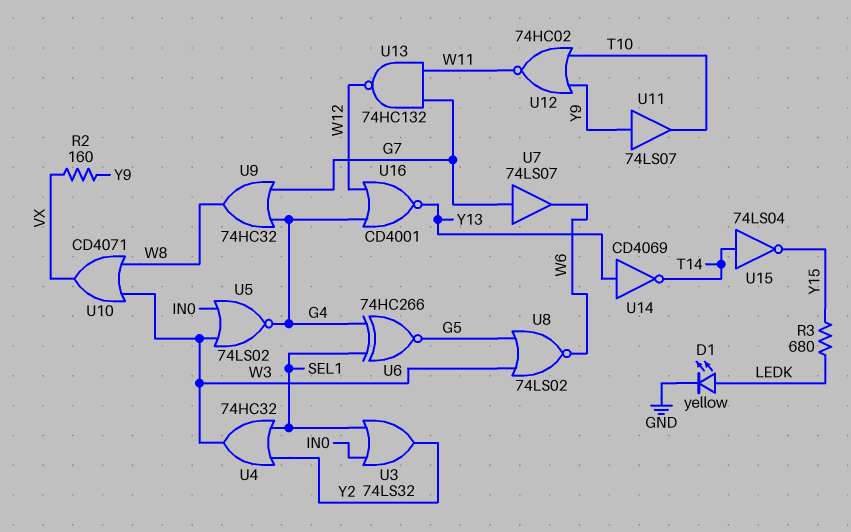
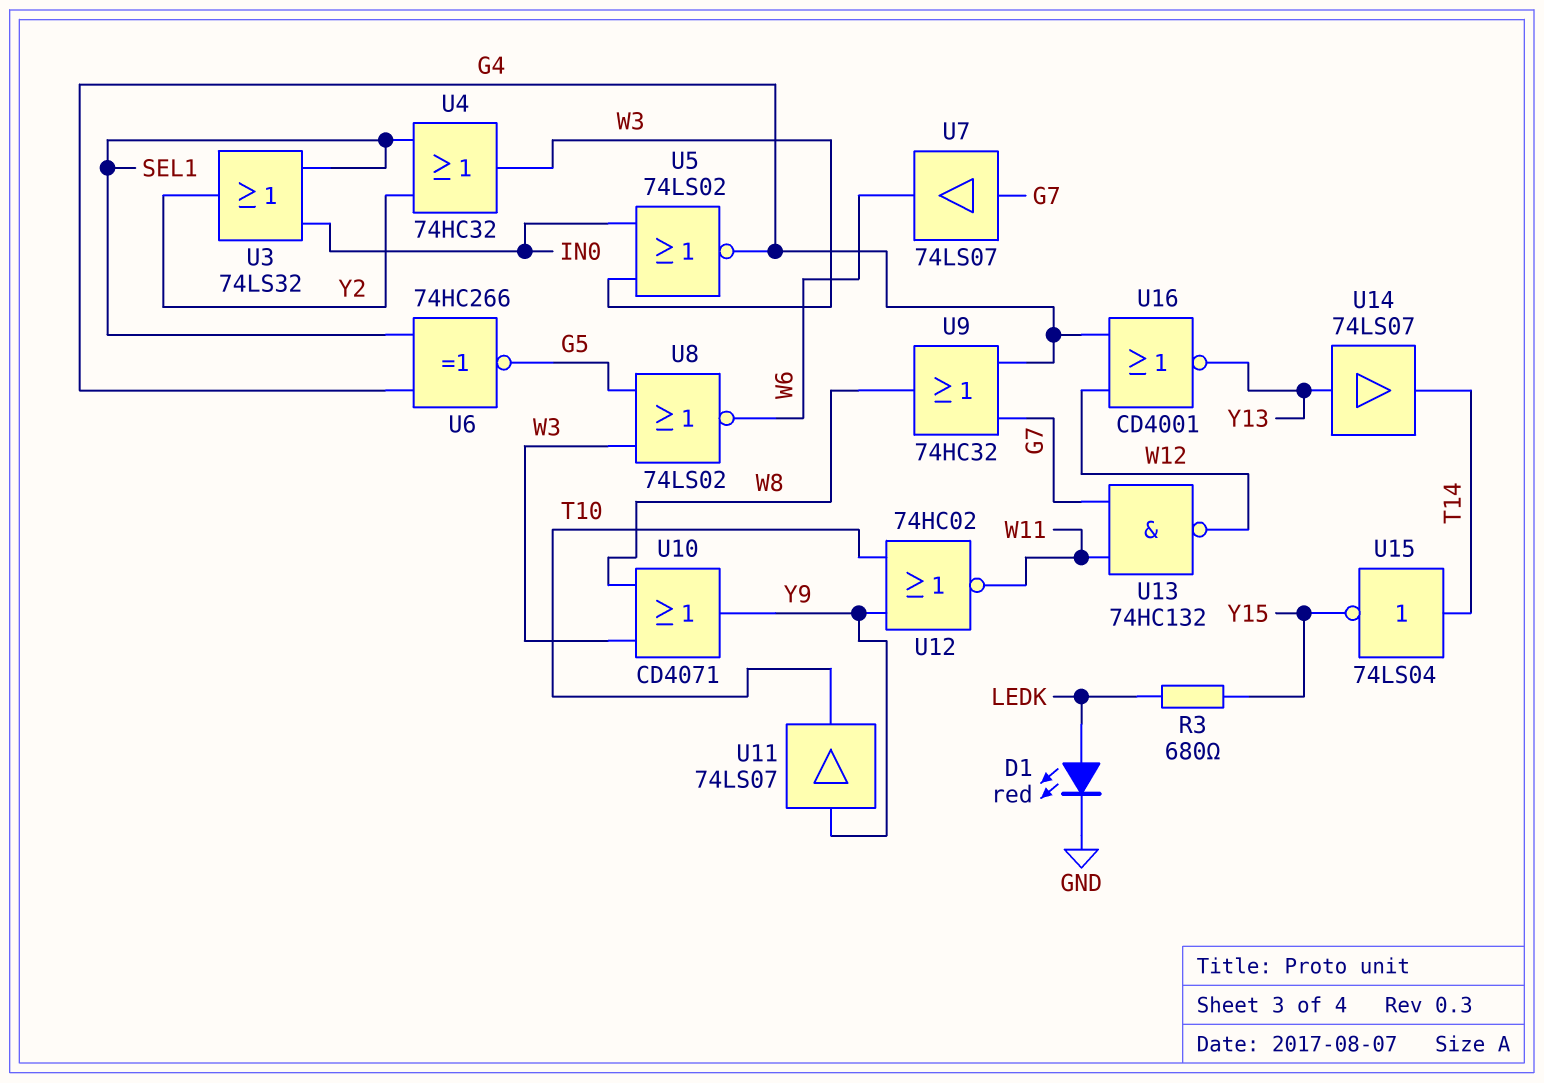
D1: LED yellow (A LEDK, K GND) -> LED red (A LEDK, K GND)
R2: 160 (VX, Y9) -> none
U10: OR CD4071 (in W3, in W8, out VX) -> OR CD4071 (in W3, in W8, out Y9)
U14: NOT CD4069 (in Y13, out T14) -> buffer 74LS07 (in Y13, out T14)

